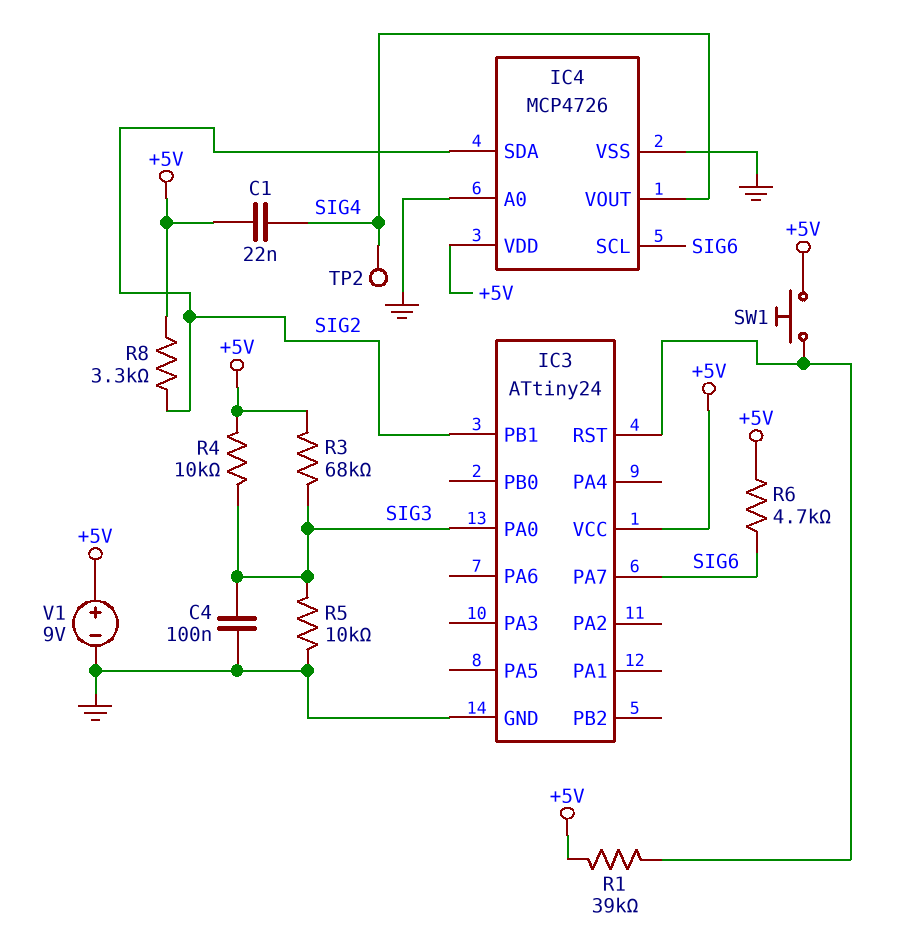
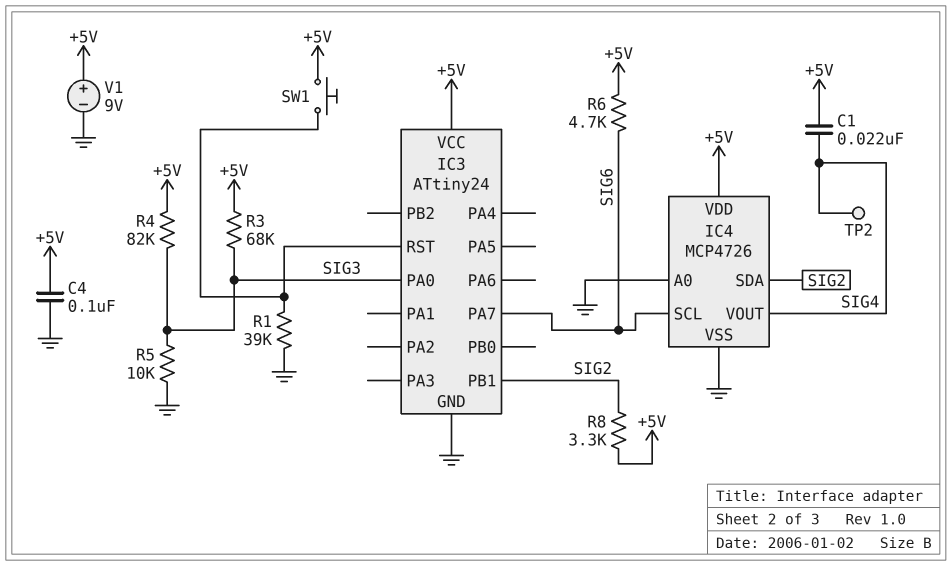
C4: 100nF (GND, SIG3) -> 100nF (+5V, GND)
R1: 39k (+5V, IC3/RST) -> 39k (GND, IC3/RST)
R4: 10k (+5V, SIG3) -> 82k (+5V, SIG3)

